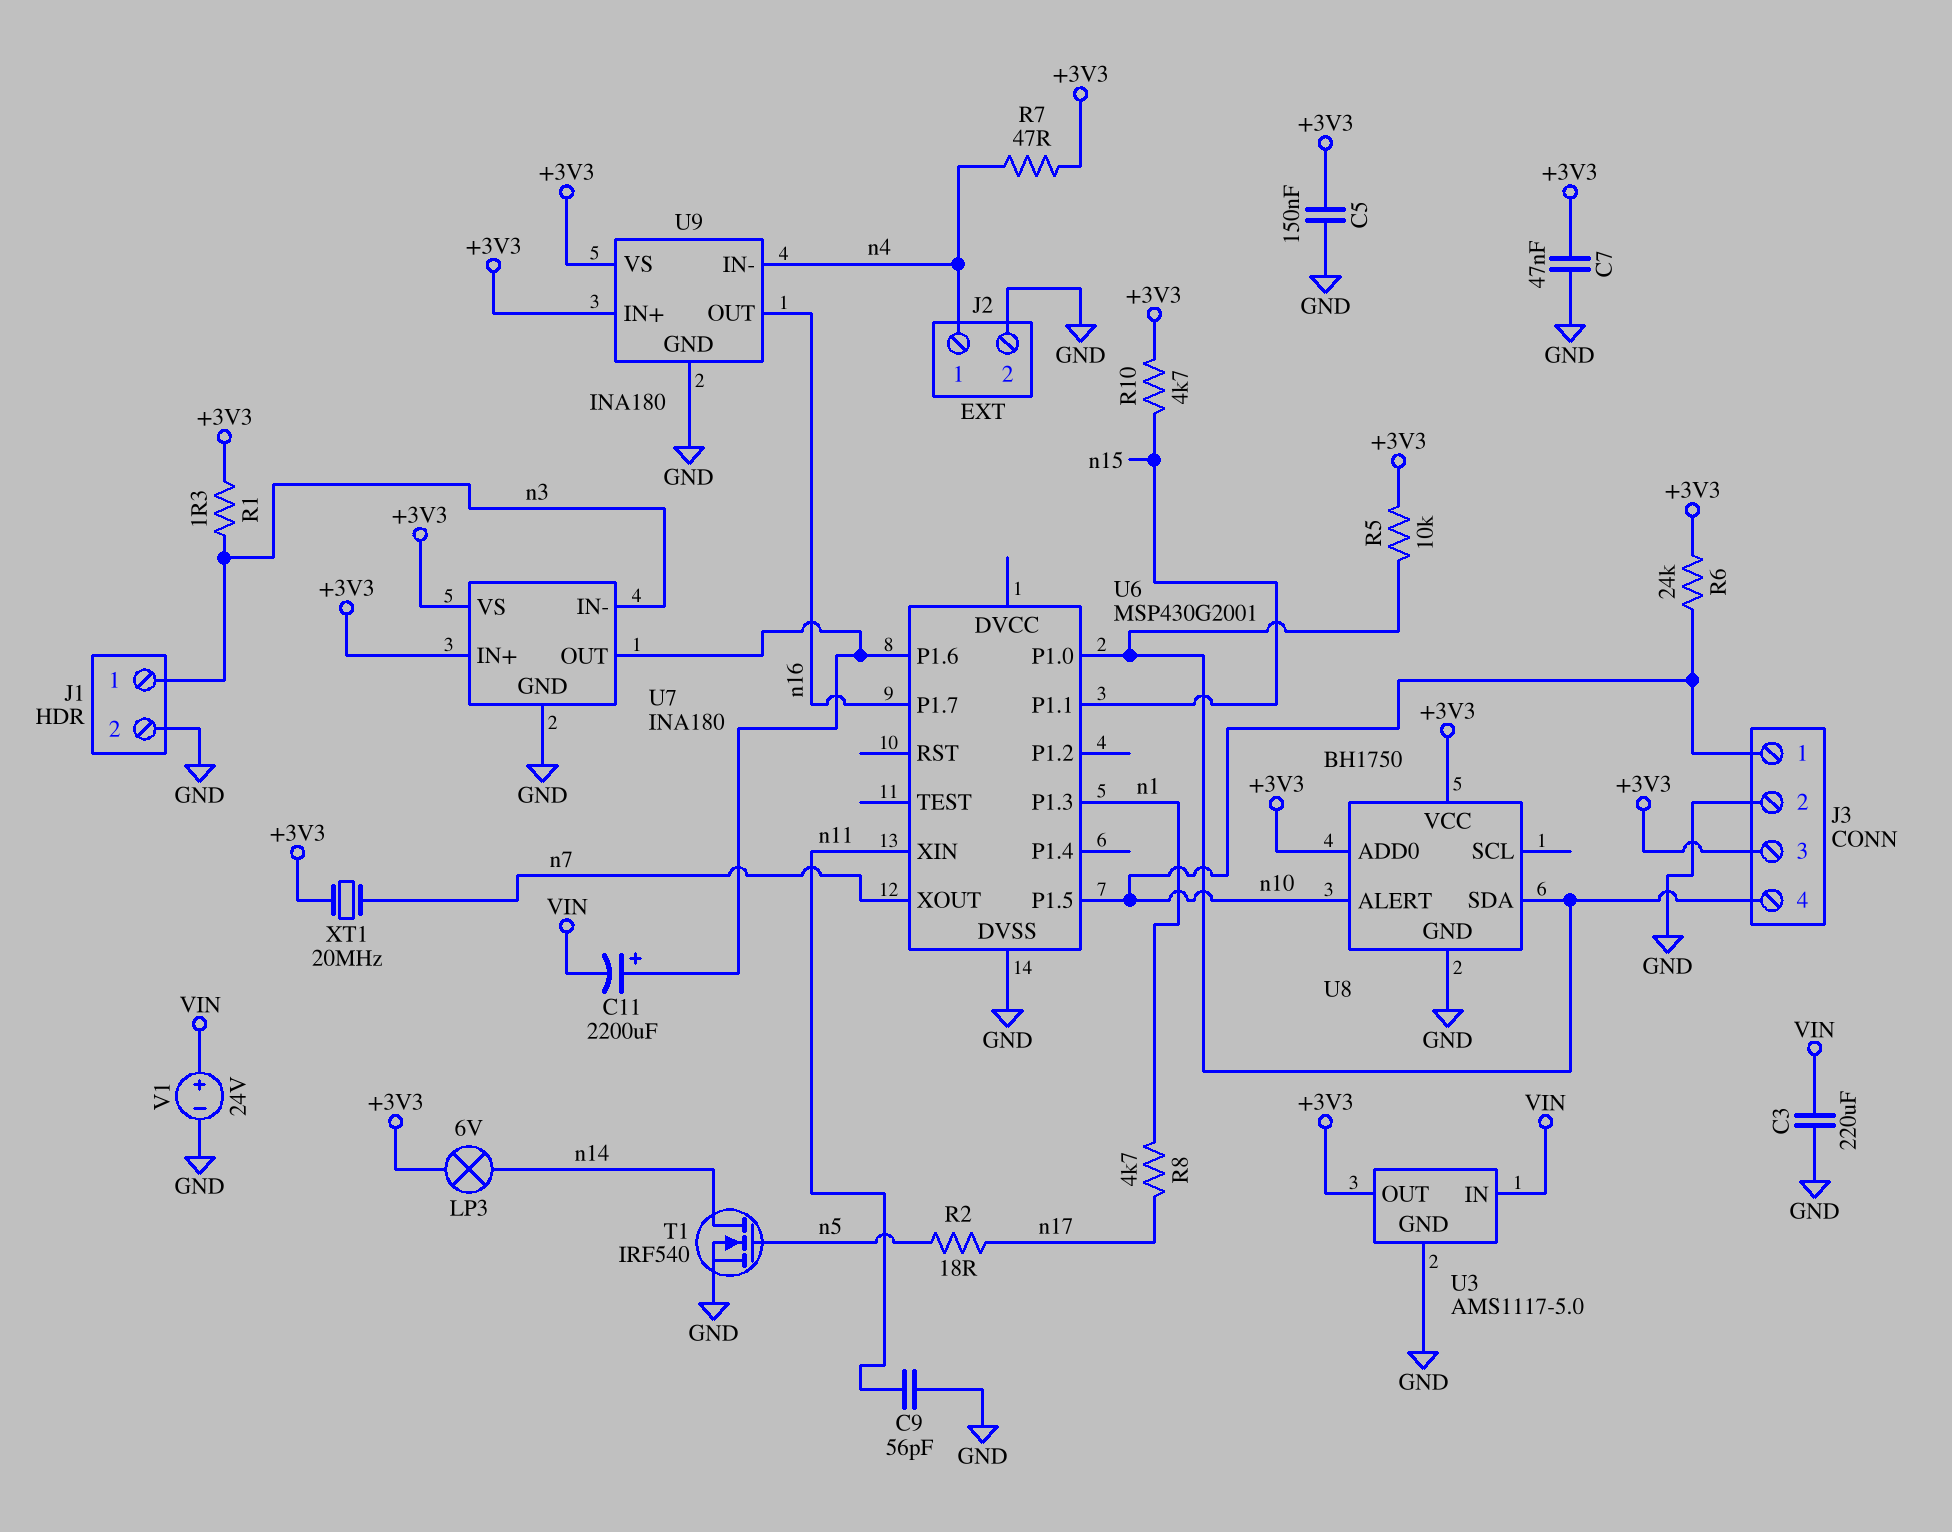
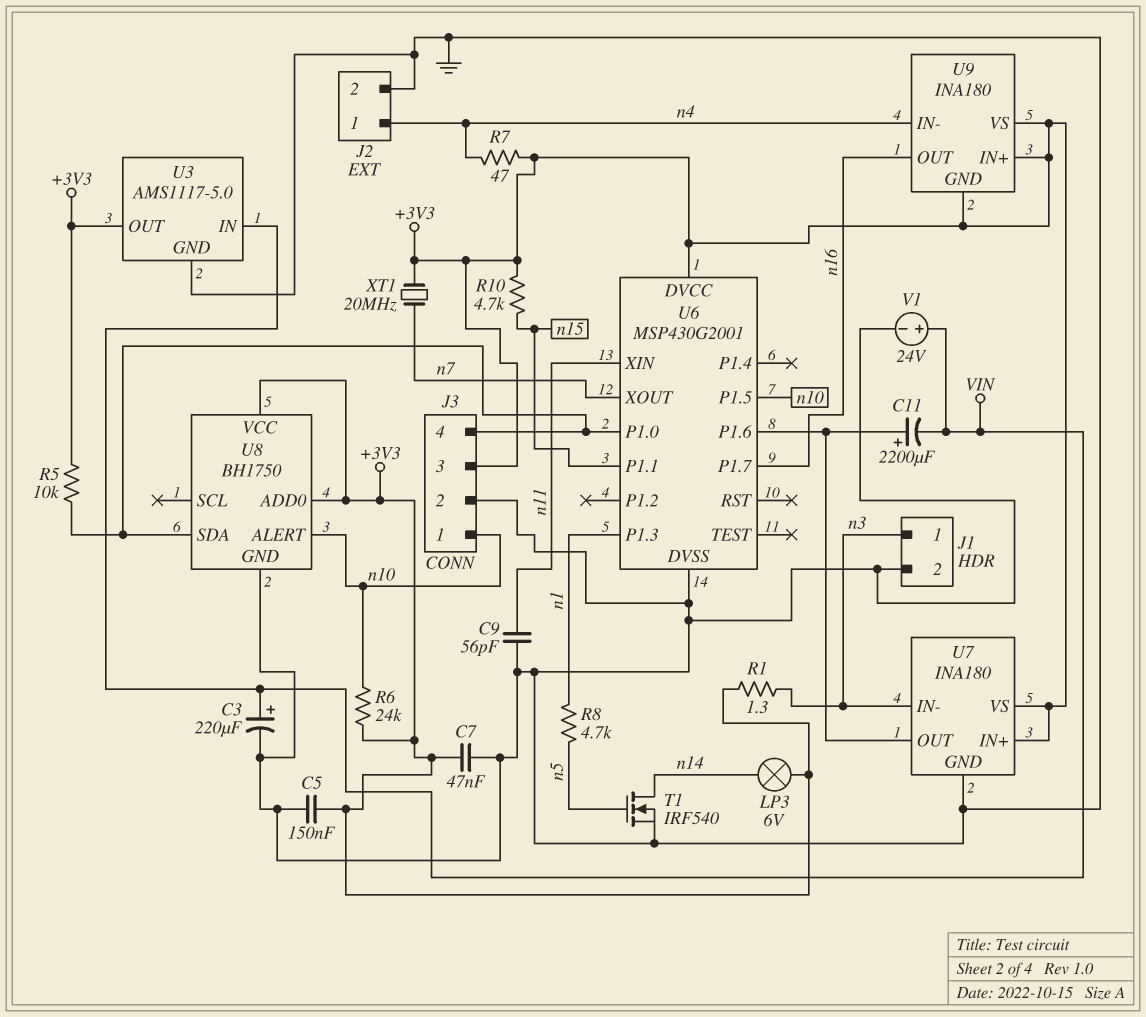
C3: 220uF (GND, VIN) -> 220uF (plus VIN, minus GND)
R2: 18 (n5, n17) -> none
R8: 4.7k (n1, n17) -> 4.7k (n1, n5)
U6 pin DVCC: none -> +3V3
U9 pin GND: GND -> +3V3

